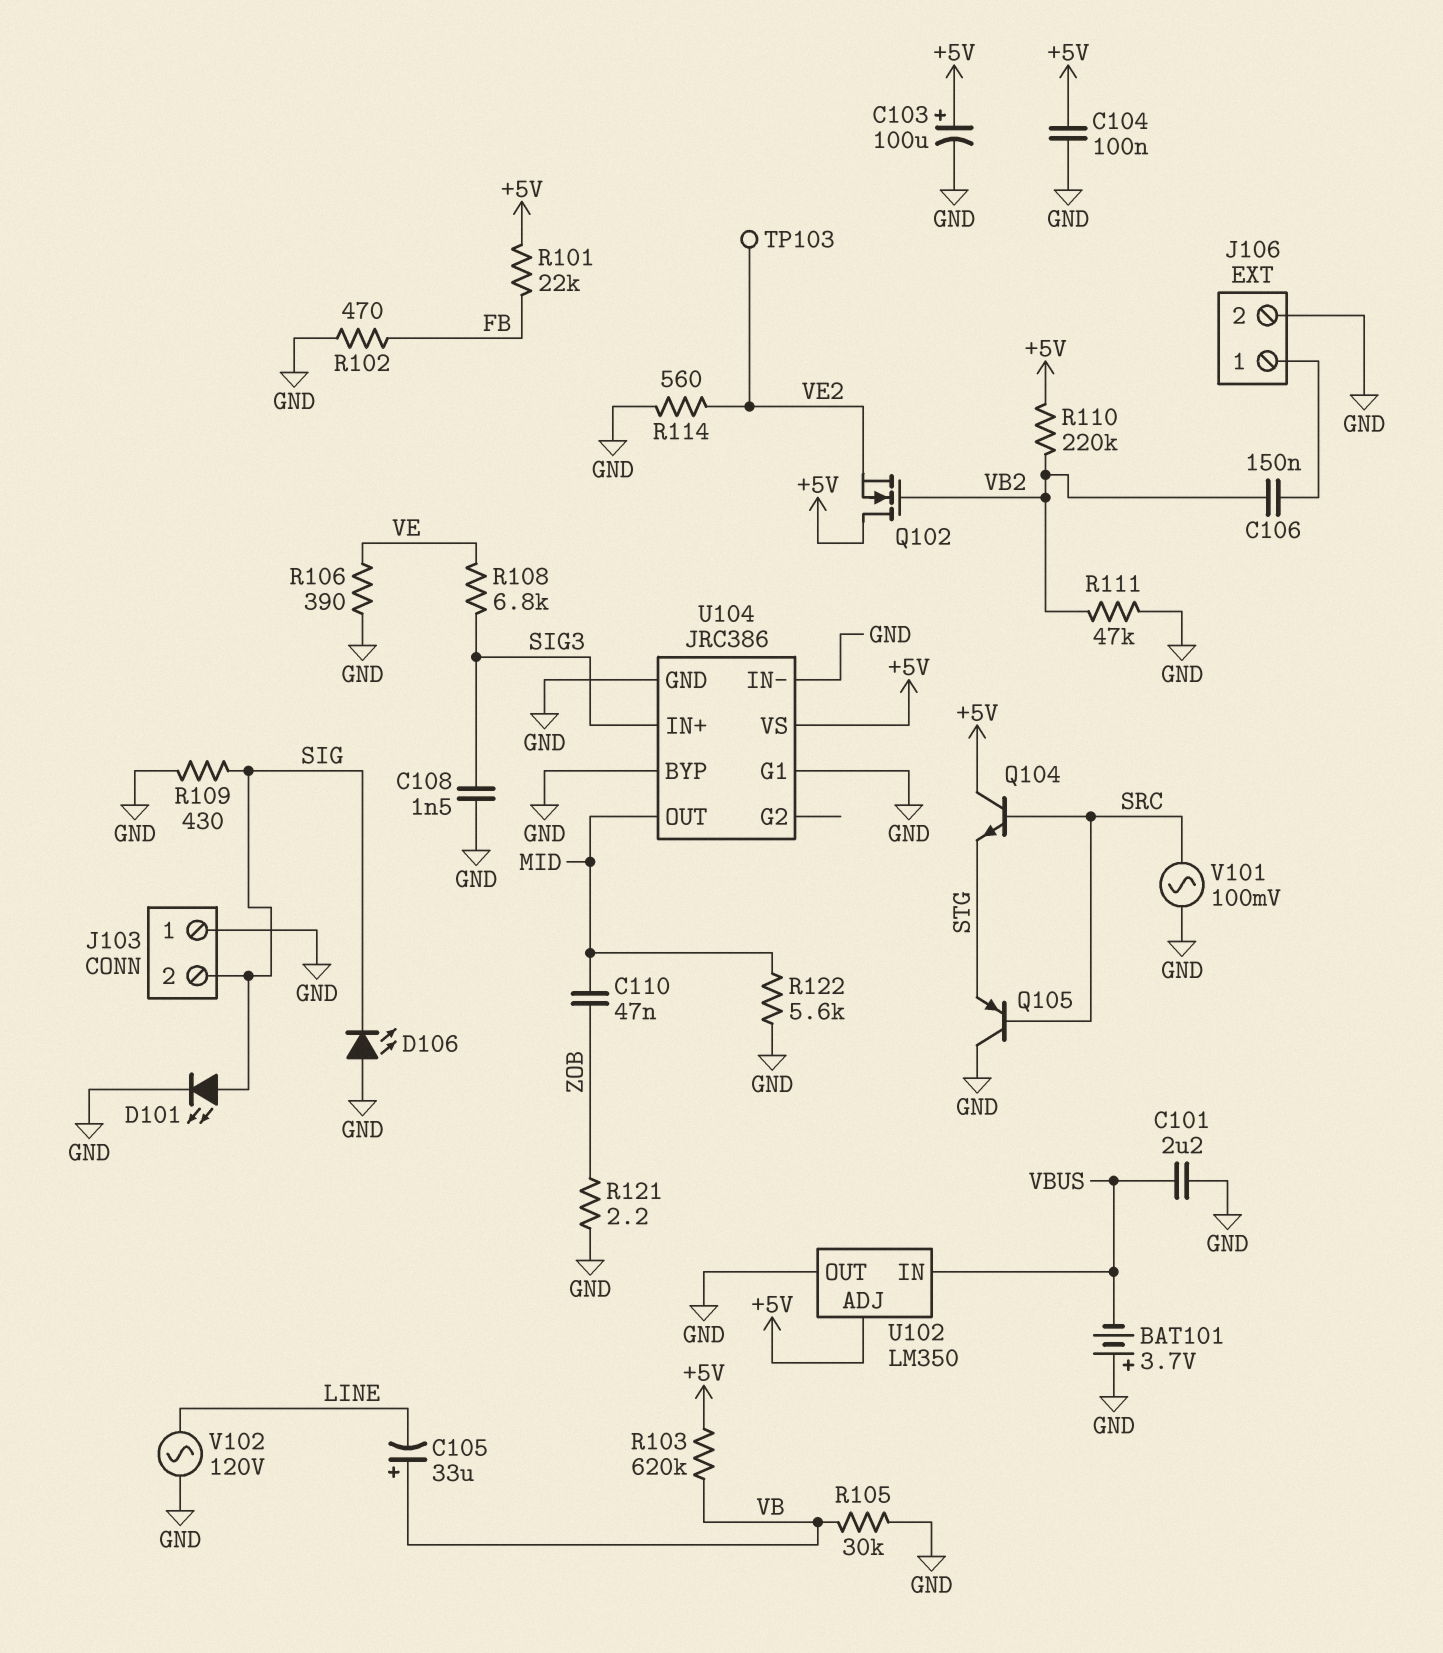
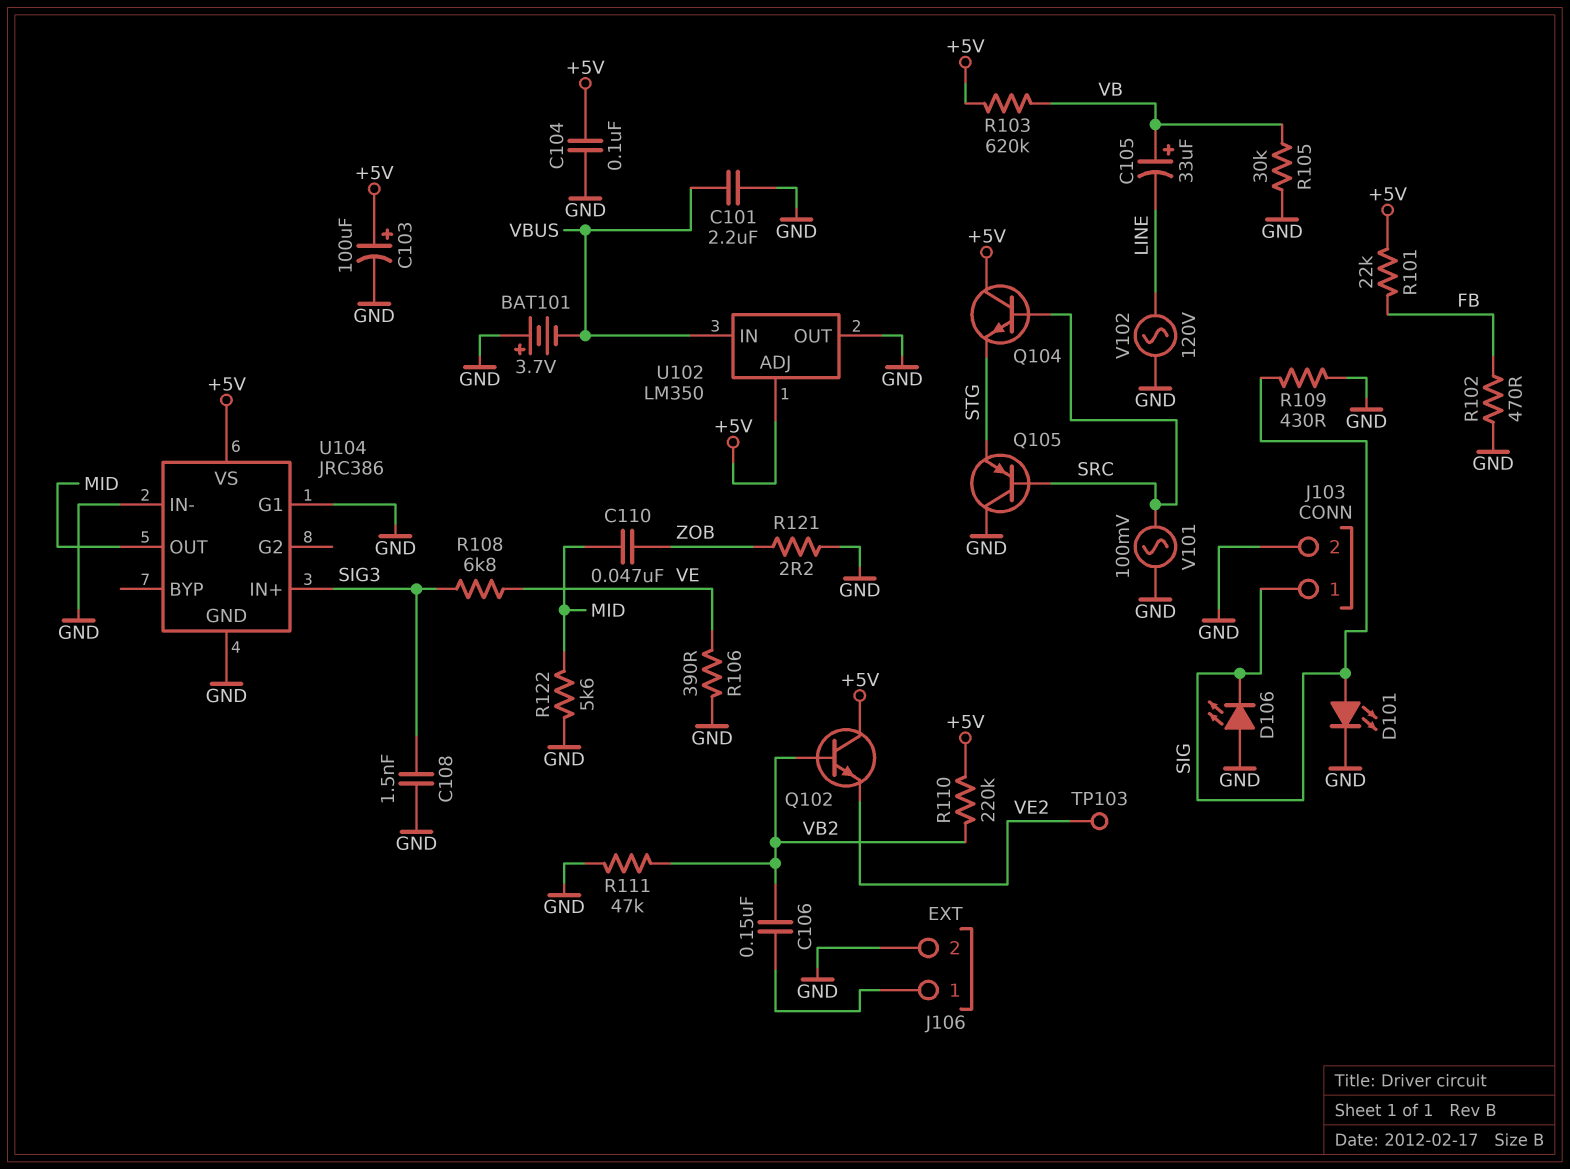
J103 pin 1: GND -> SIG
J103 pin 2: SIG -> GND
Q102: NMOS (G VB2, D +5V, S VE2) -> NPN (B VB2, C +5V, E VE2)
R114: 560 (GND, VE2) -> none
U104 pin BYP: GND -> none

